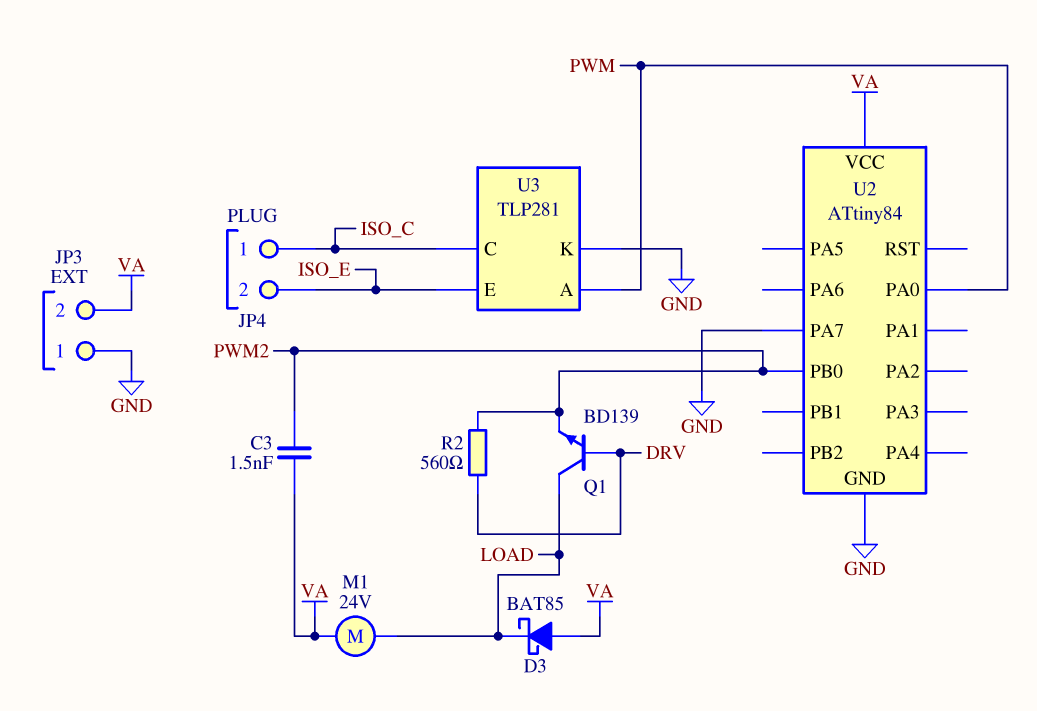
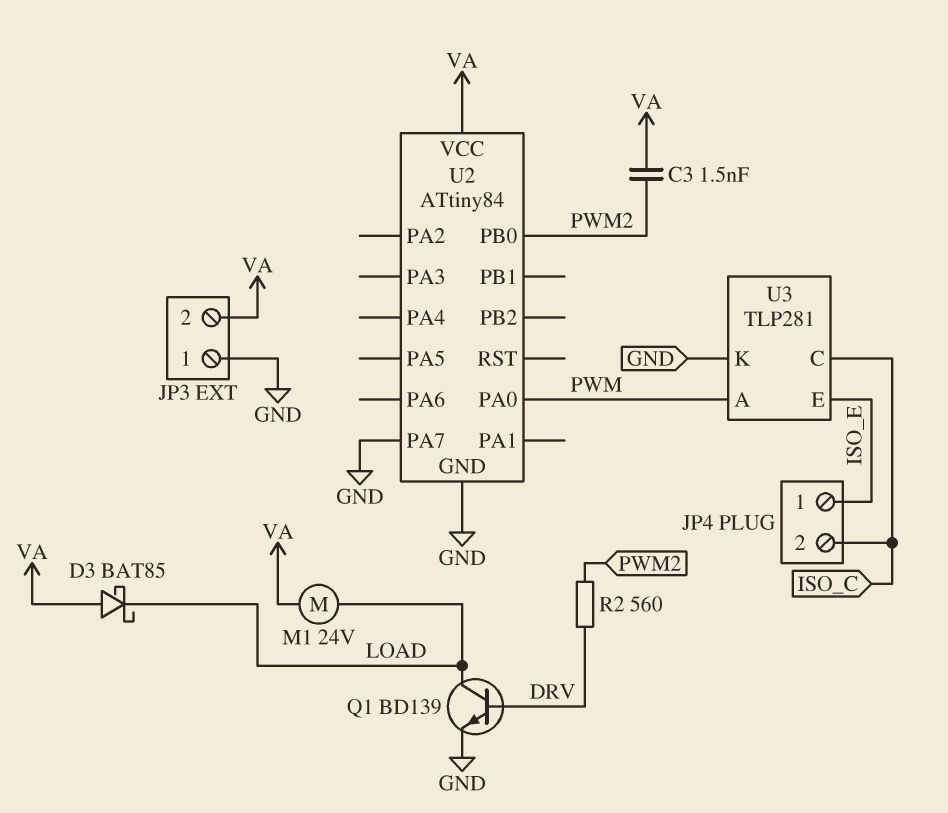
JP4 pin 1: ISO_C -> ISO_E
JP4 pin 2: ISO_E -> ISO_C
Q1: NPN BD139 (B DRV, C LOAD, E PWM2) -> NPN BD139 (B DRV, C LOAD, E GND)

